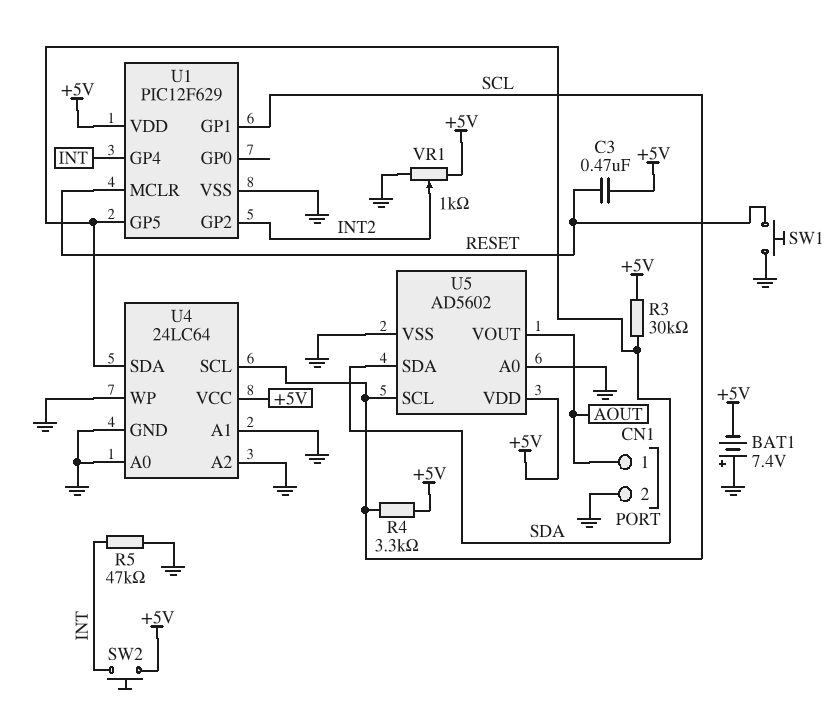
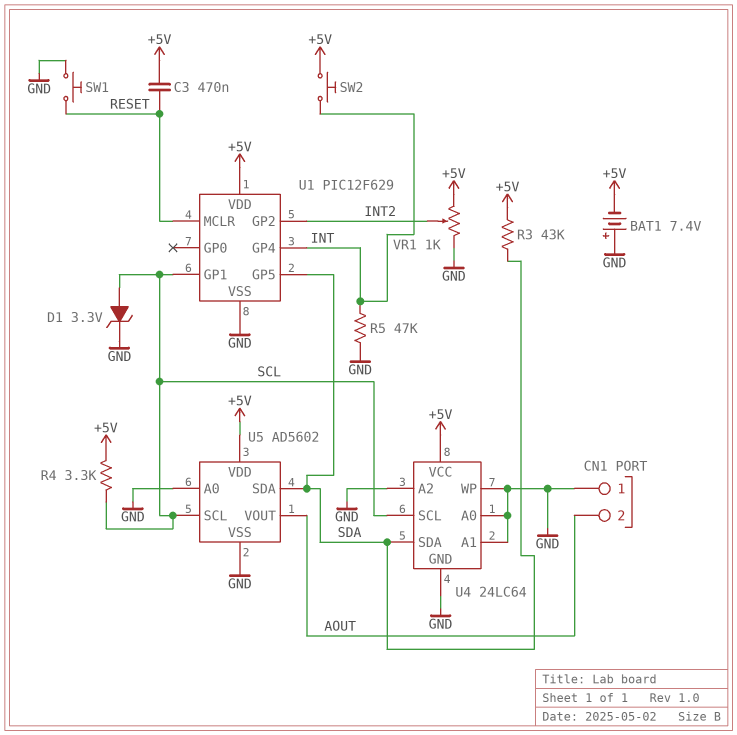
CN1 pin 1: AOUT -> GND
CN1 pin 2: GND -> AOUT
D1: none -> zener 3.3V (A SCL, K GND)
R3: 30k (+5V, SDA) -> 43k (+5V, SDA)

